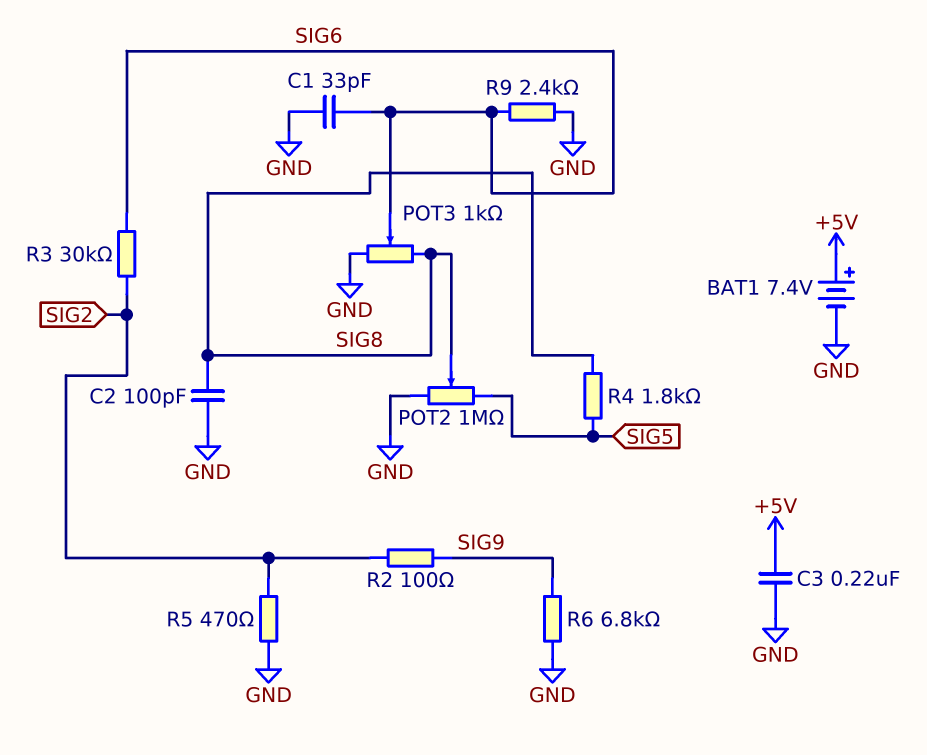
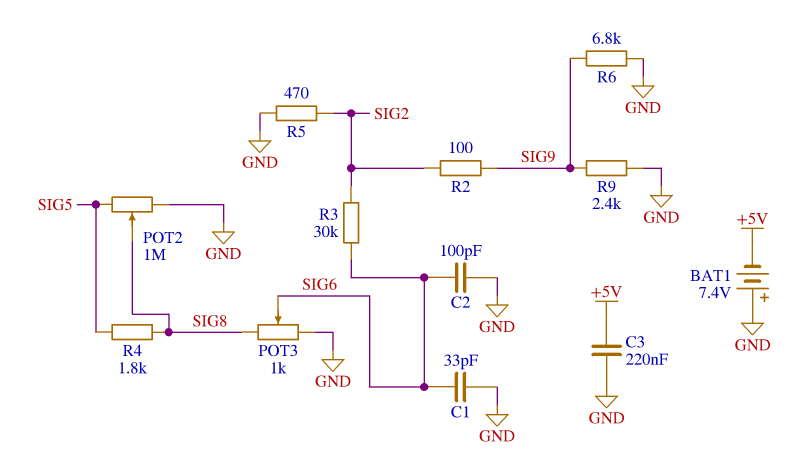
BAT1: 7.4V (plus +5V, minus GND) -> 7.4V (plus GND, minus +5V)
C2: 100pF (GND, SIG8) -> 100pF (GND, SIG6)
R9: 2.4k (GND, SIG6) -> 2.4k (GND, SIG9)

